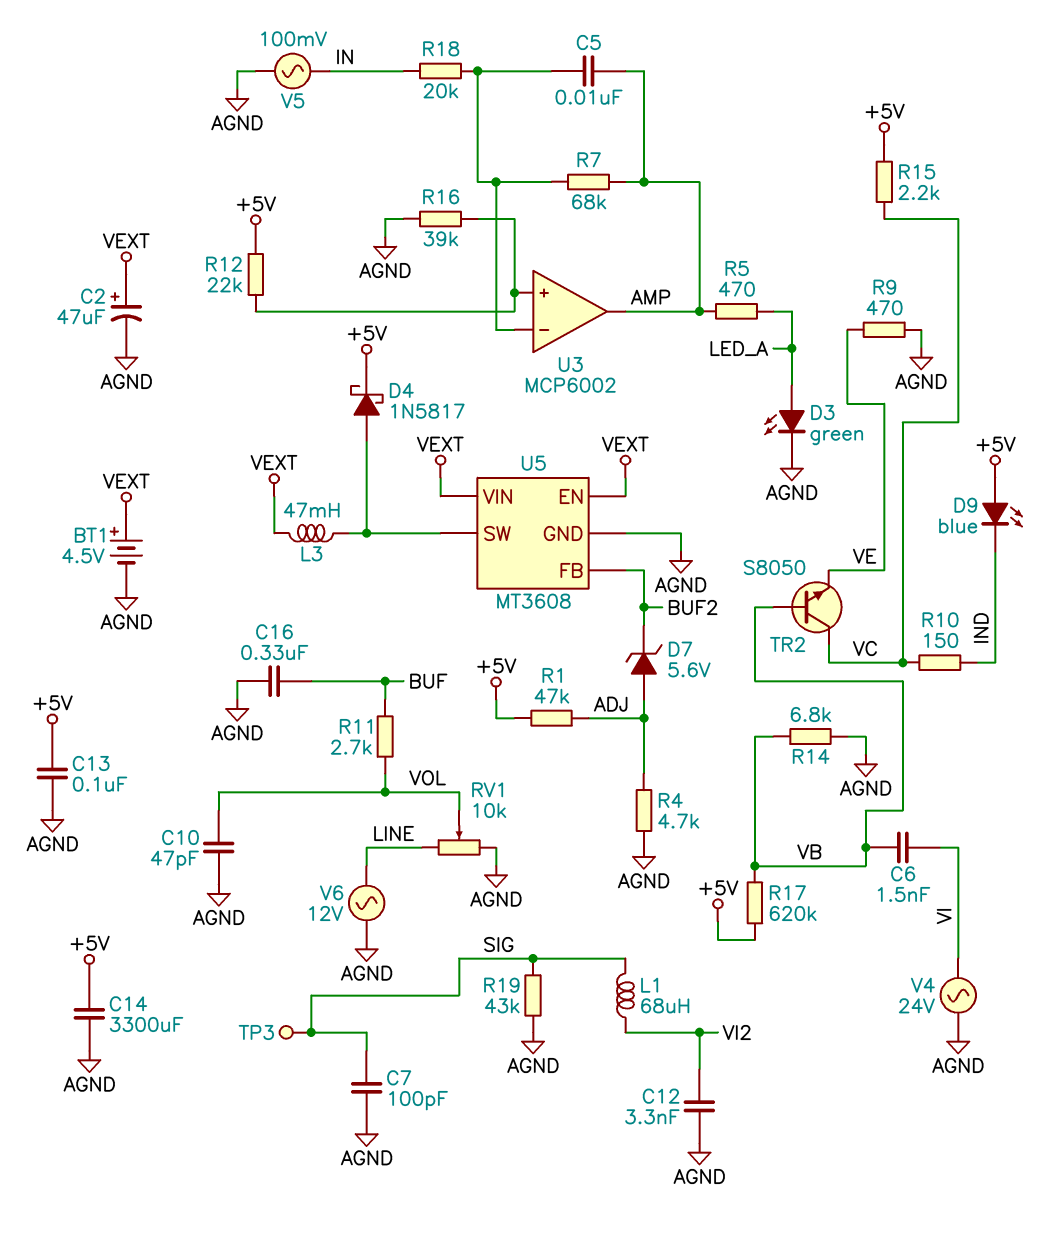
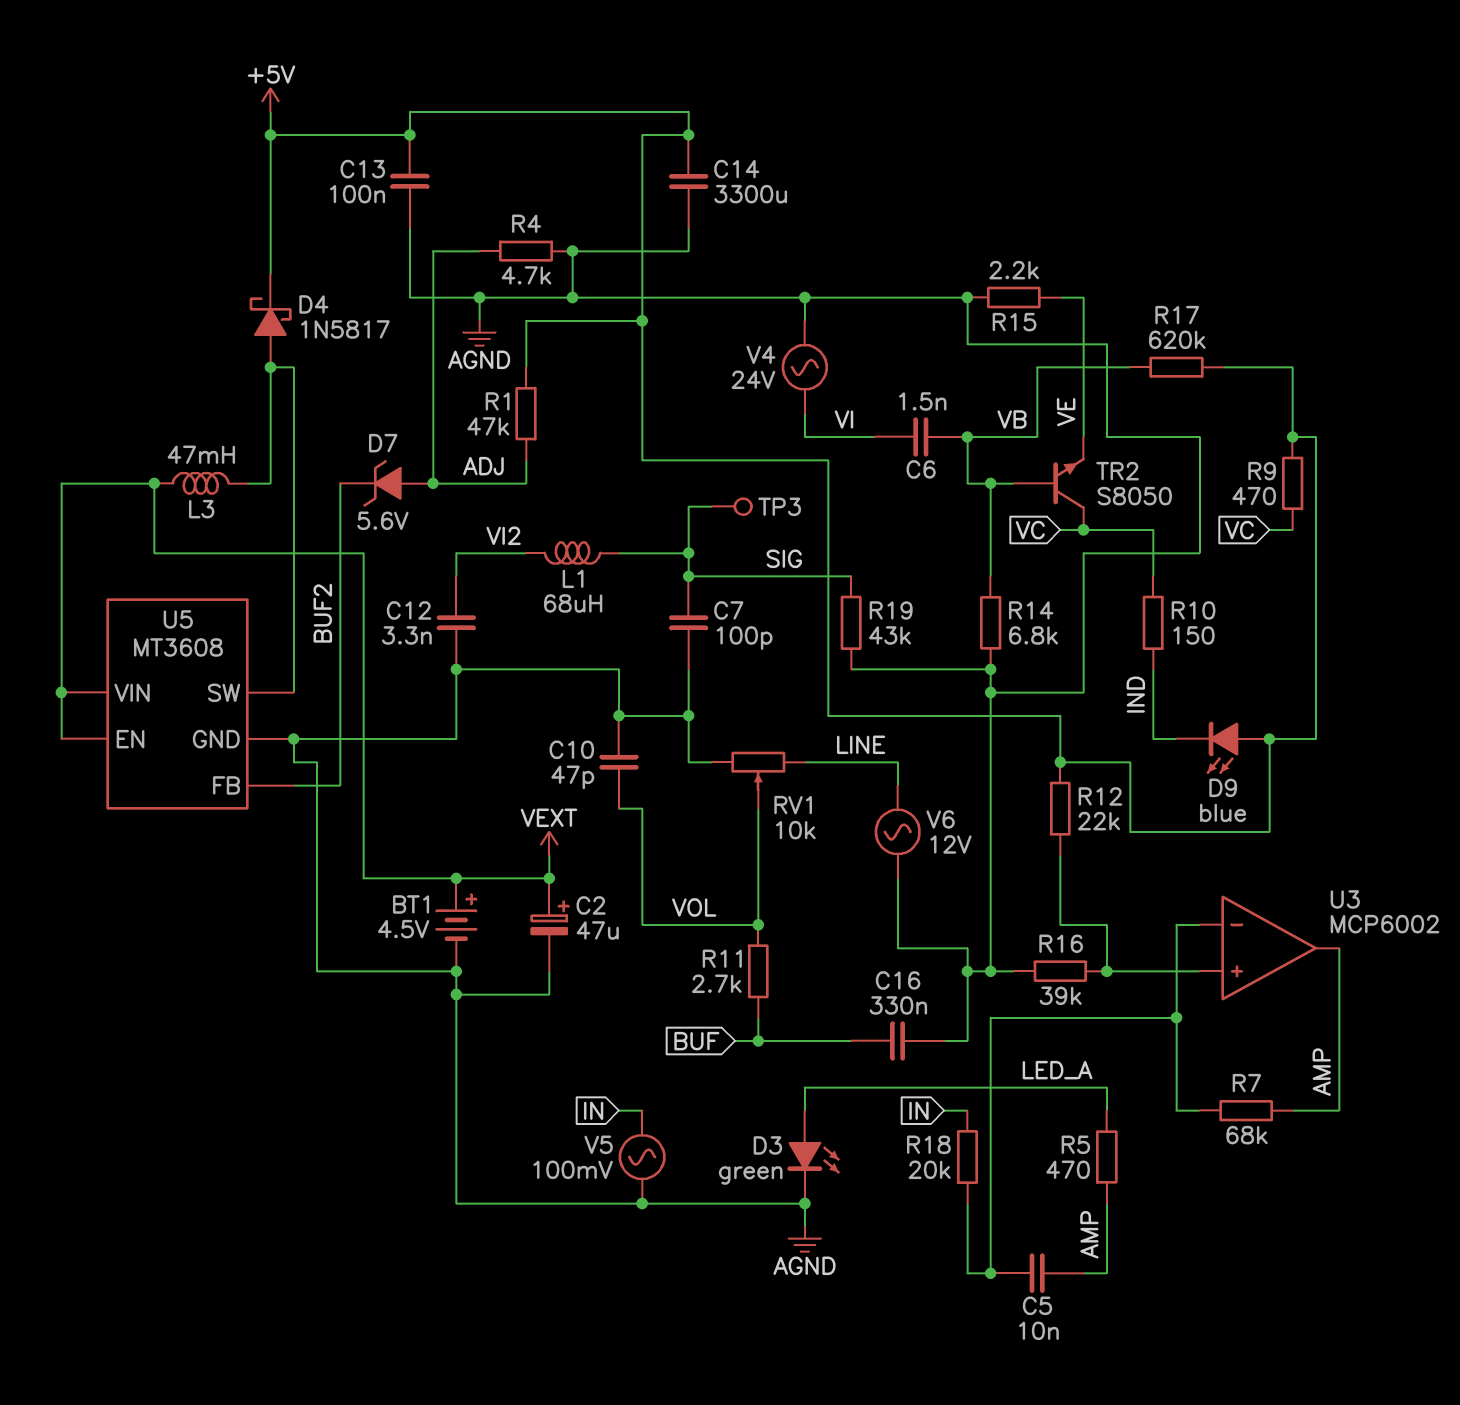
R9: 470 (AGND, VE) -> 470 (+5V, VC)
R15: 2.2k (+5V, VC) -> 2.2k (AGND, VE)

